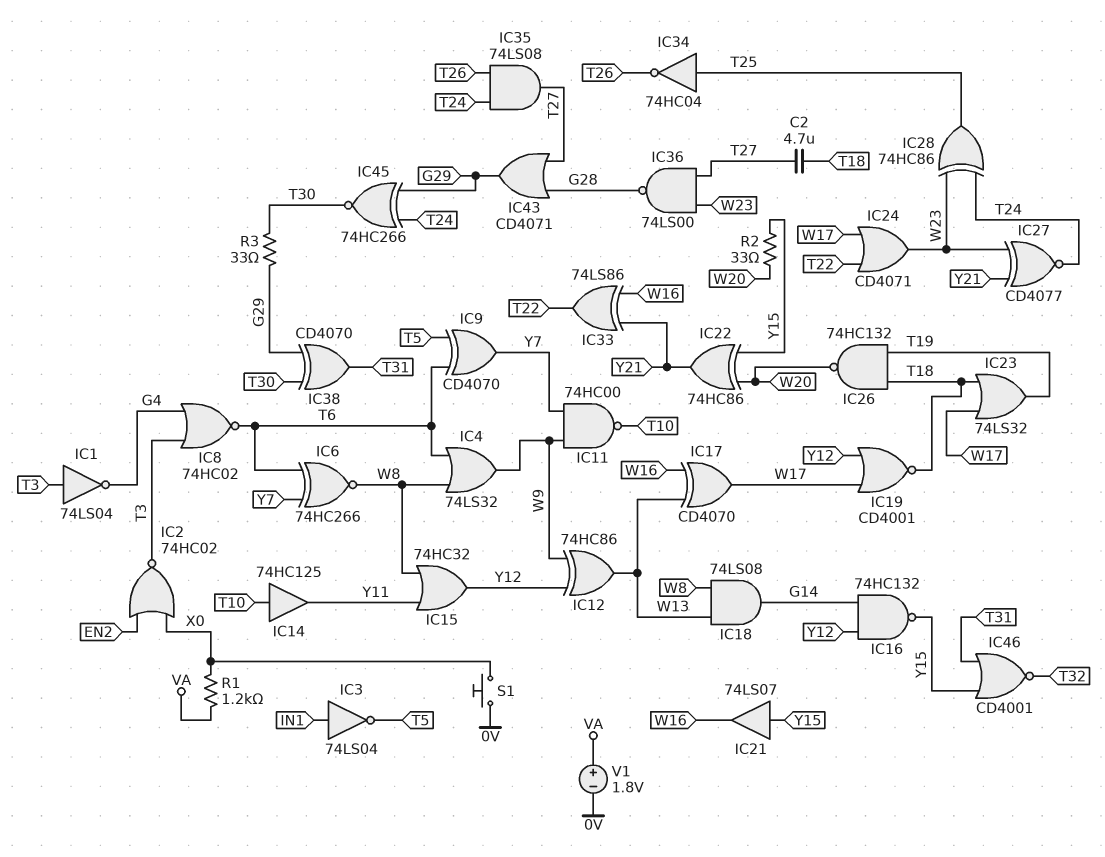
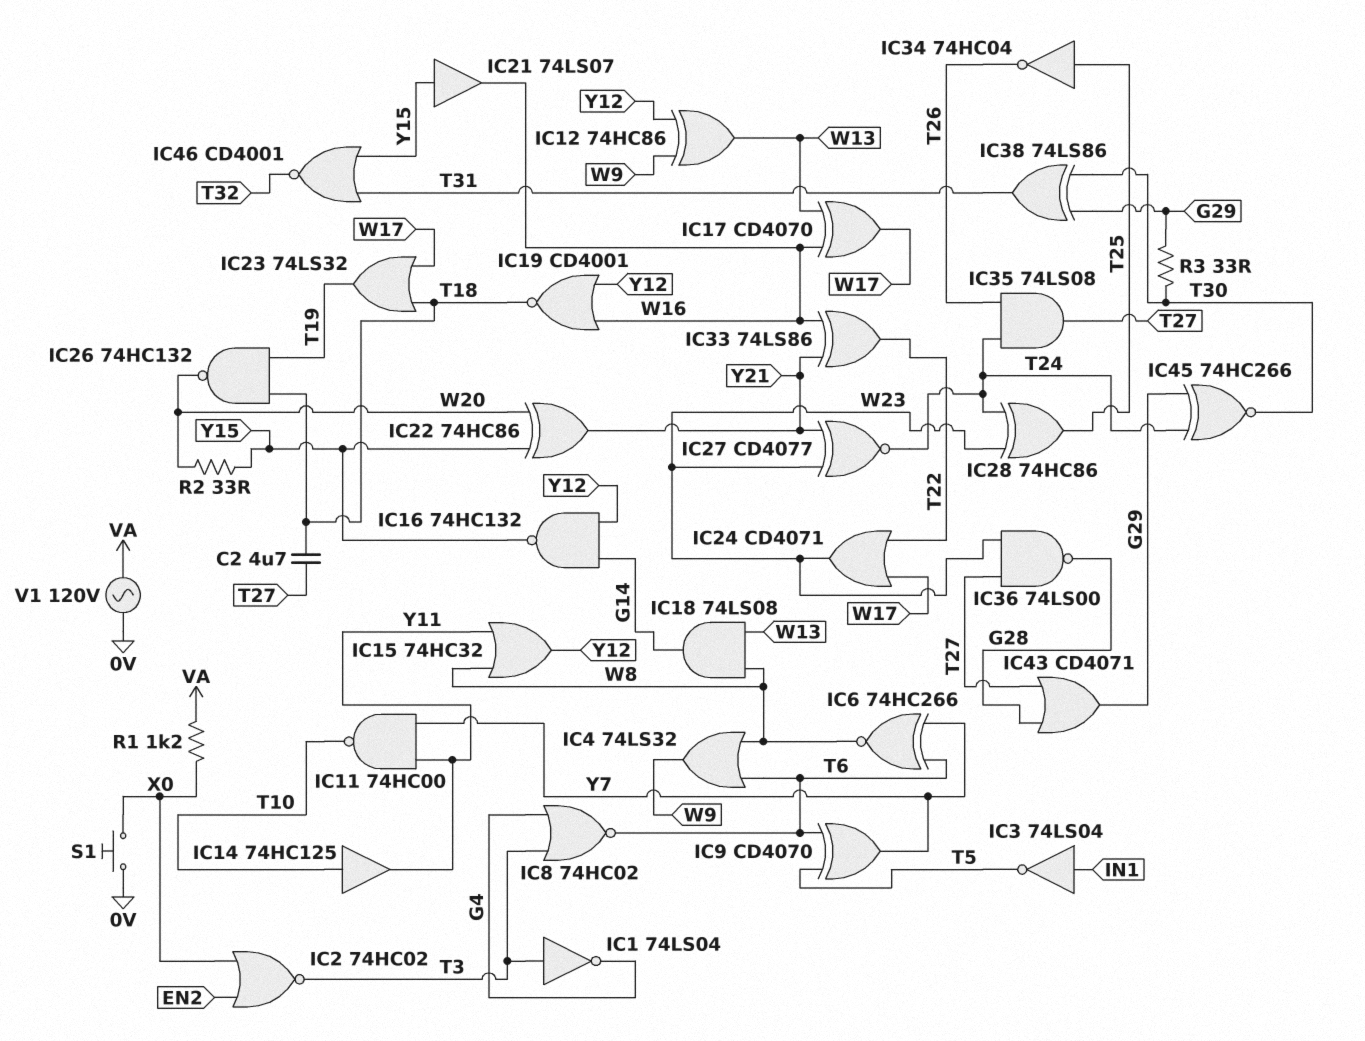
IC11: NAND 74HC00 (in W9, in Y7, out T10) -> NAND 74HC00 (in Y7, in Y11, out T10)
IC19: NOR CD4001 (in W17, in Y12, out T18) -> NOR CD4001 (in W16, in Y12, out T18)
IC38: XOR CD4070 (in G29, in T30, out T31) -> XOR 74LS86 (in G29, in T30, out T31)
V1: 1.8V (plus VA, minus 0V) -> AC 120V (0V, VA)

